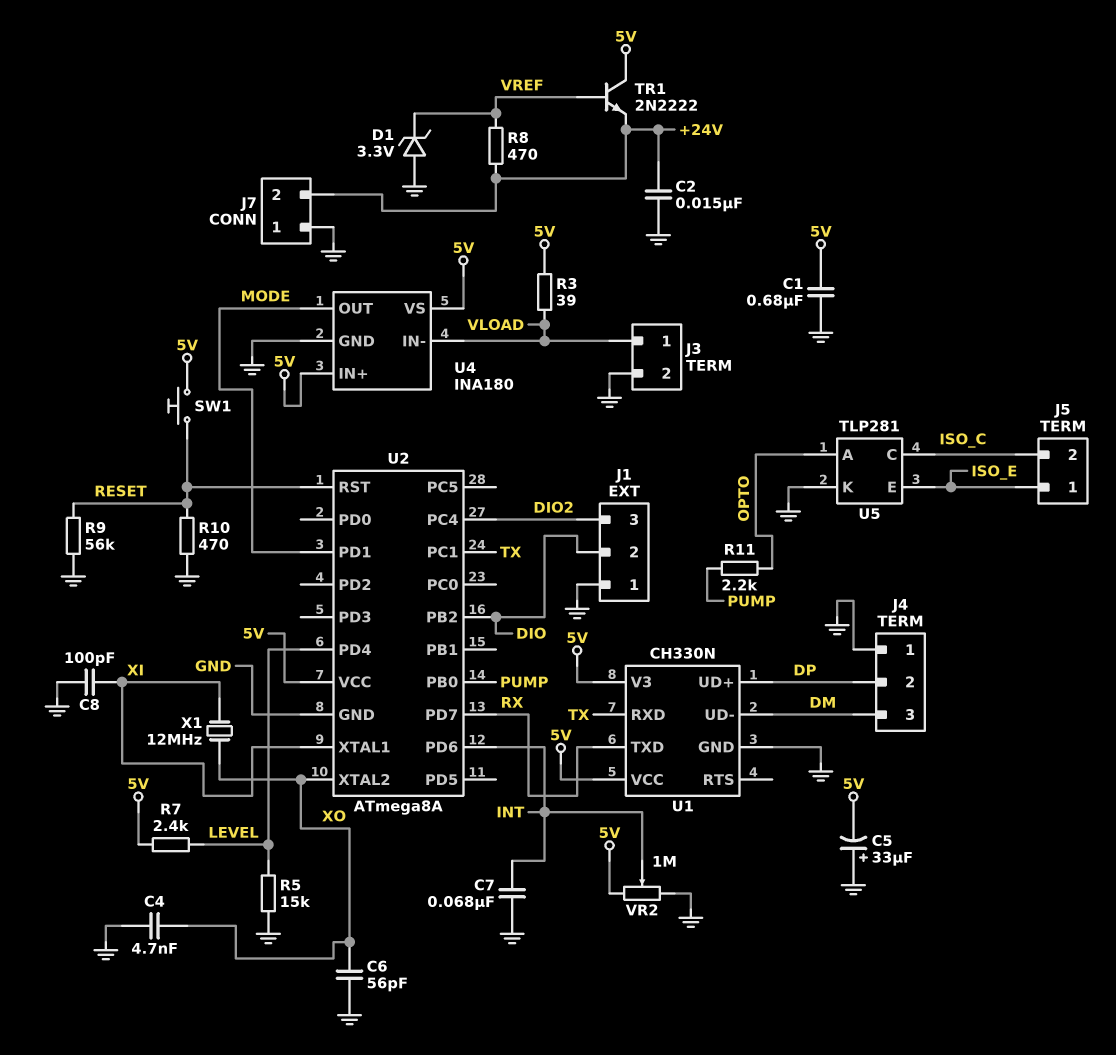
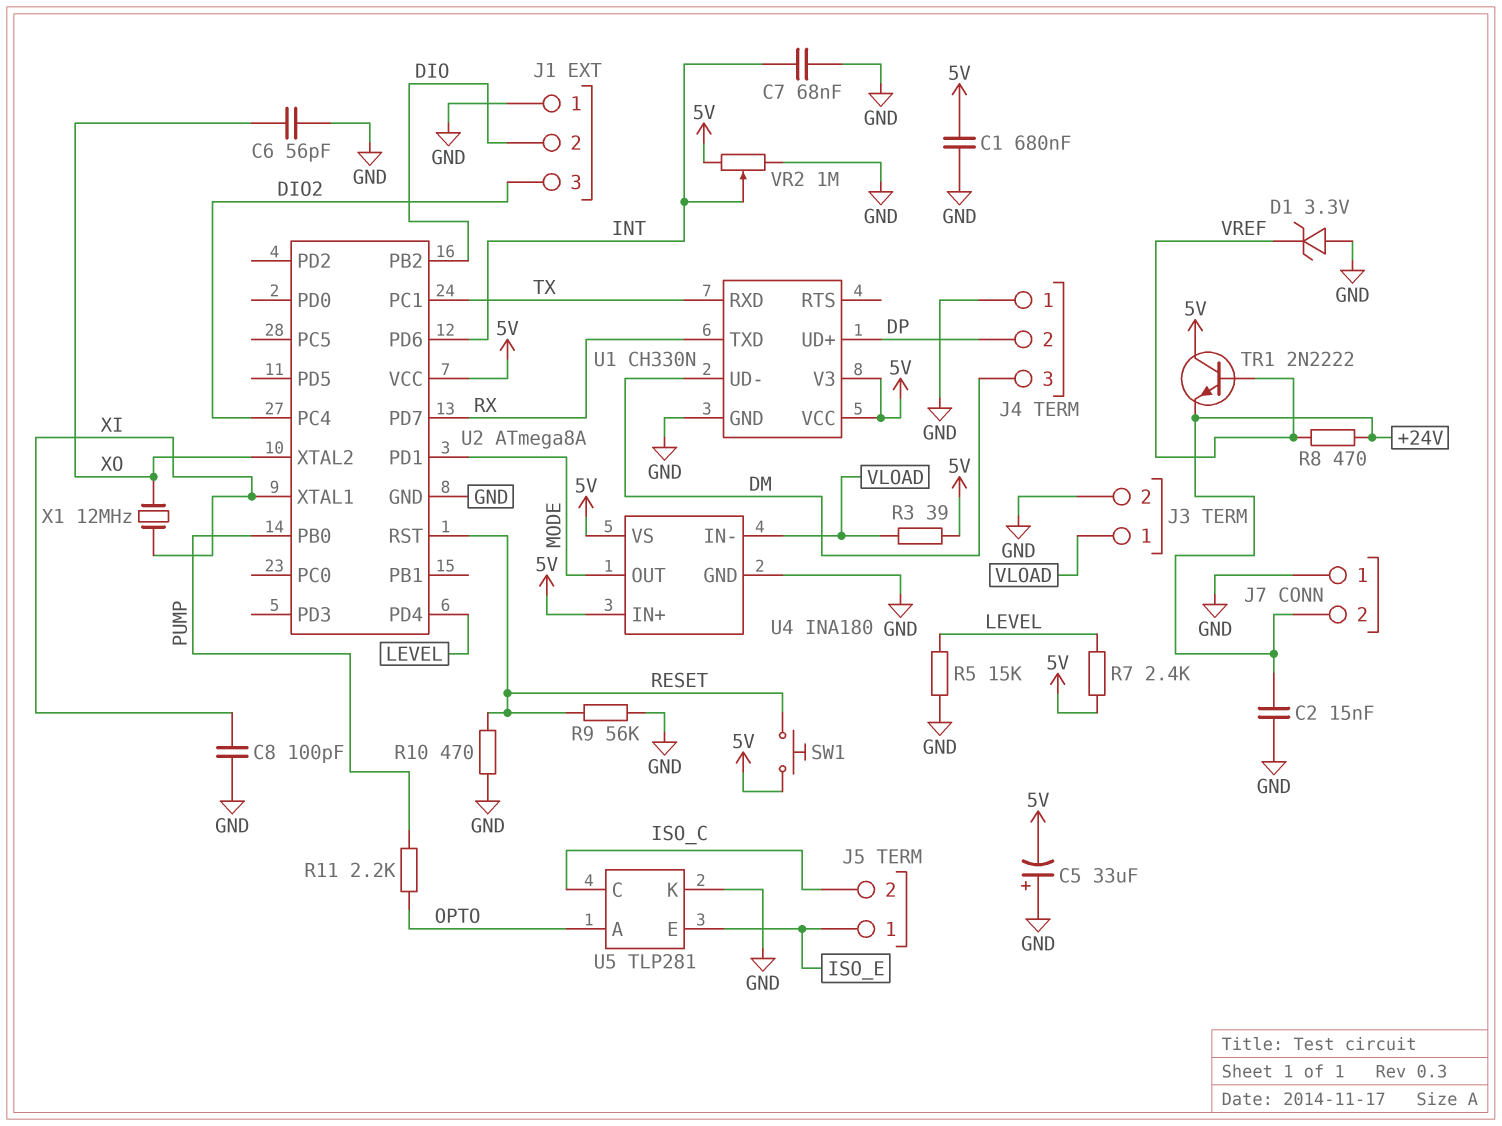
C4: 4.7nF (GND, XO) -> none

